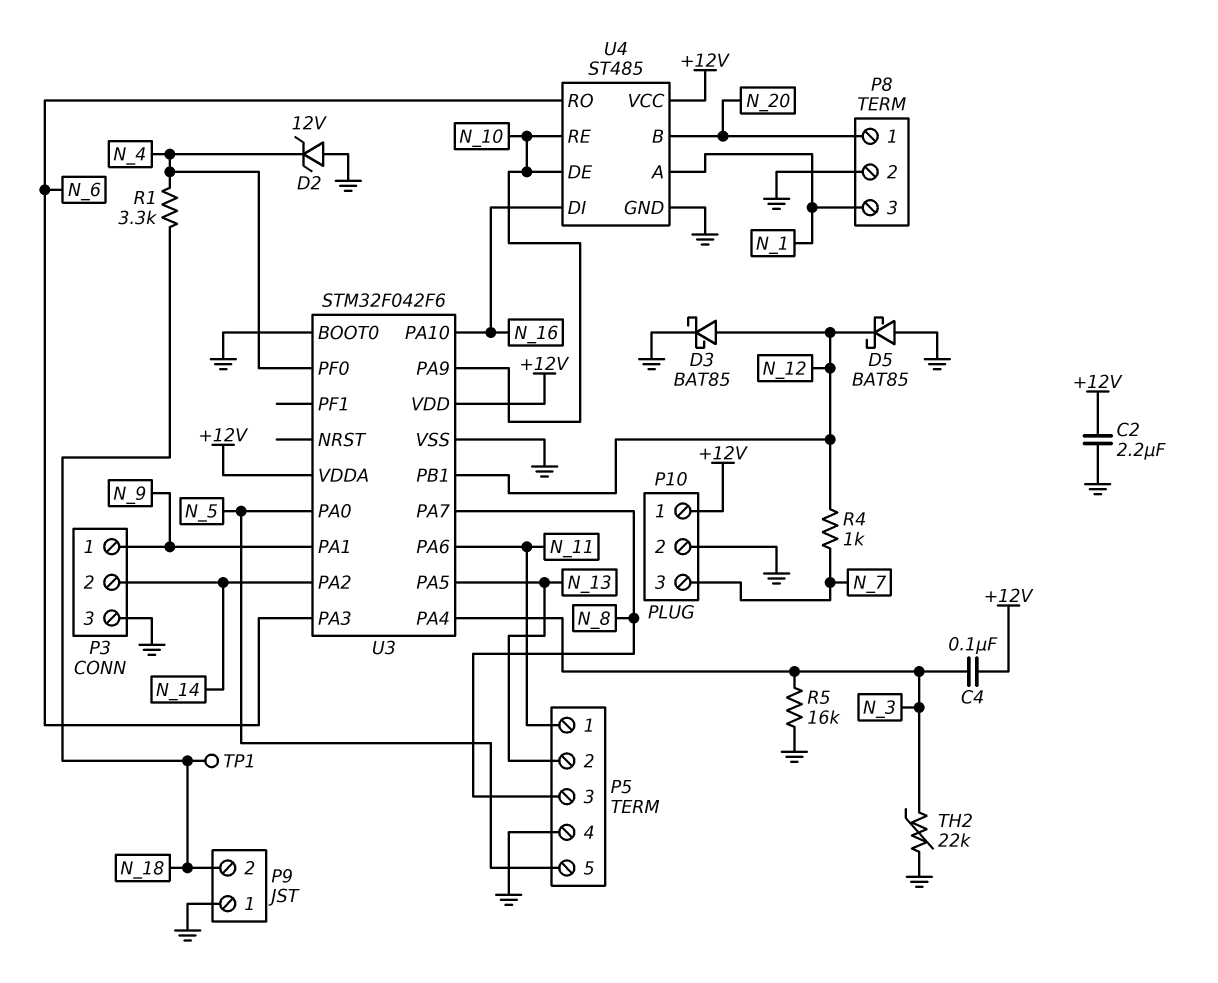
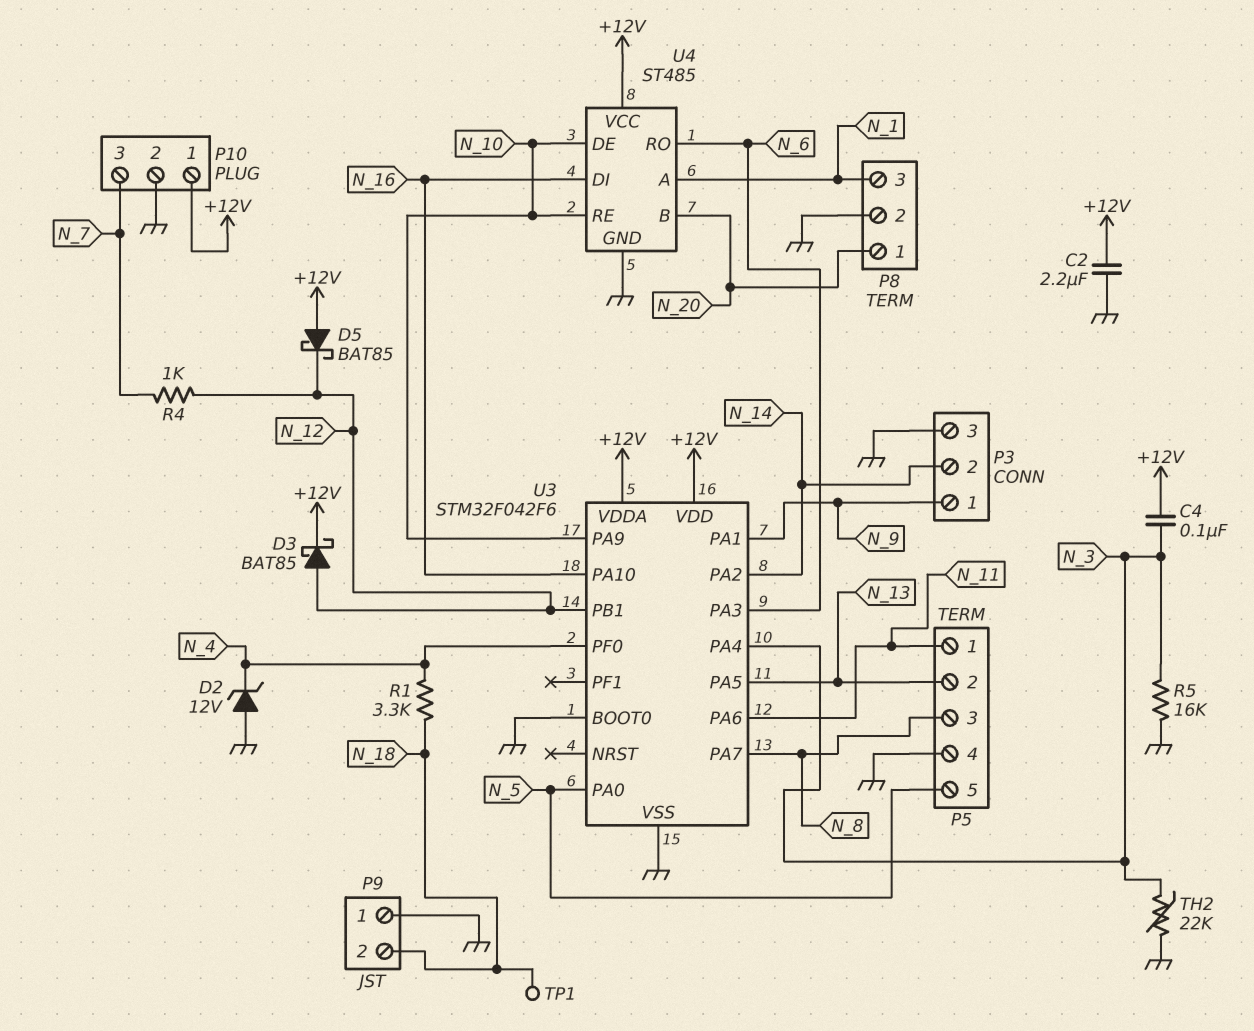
D3: schottky BAT85 (A N_12, K GND) -> schottky BAT85 (A N_12, K +12V)
D5: schottky BAT85 (A GND, K N_12) -> schottky BAT85 (A +12V, K N_12)

